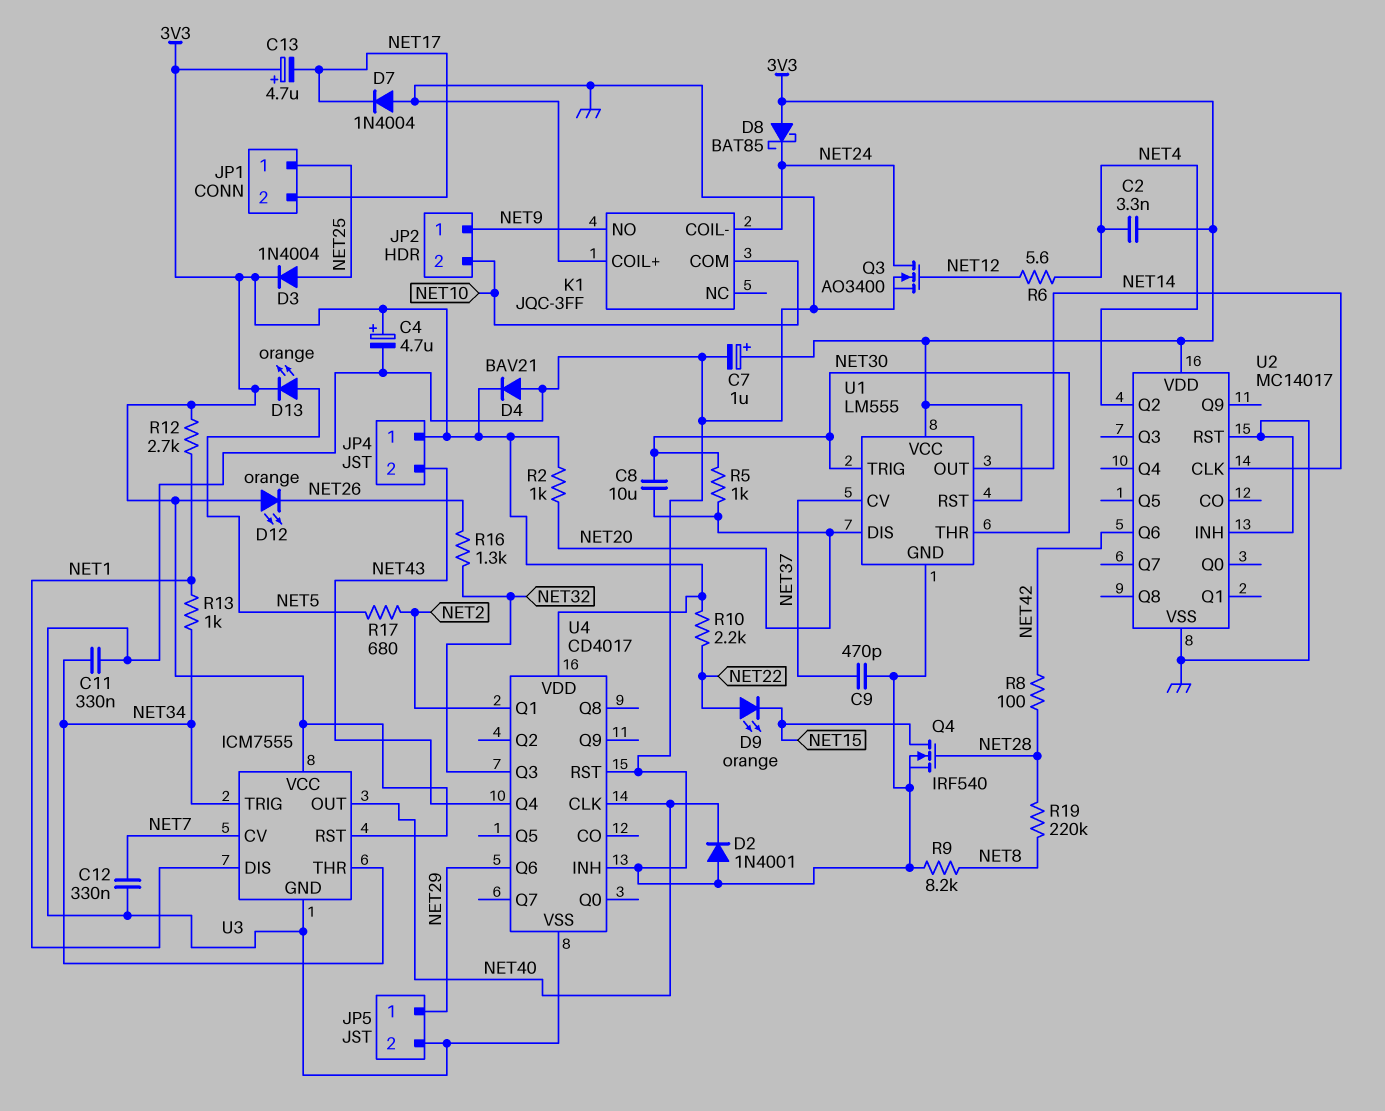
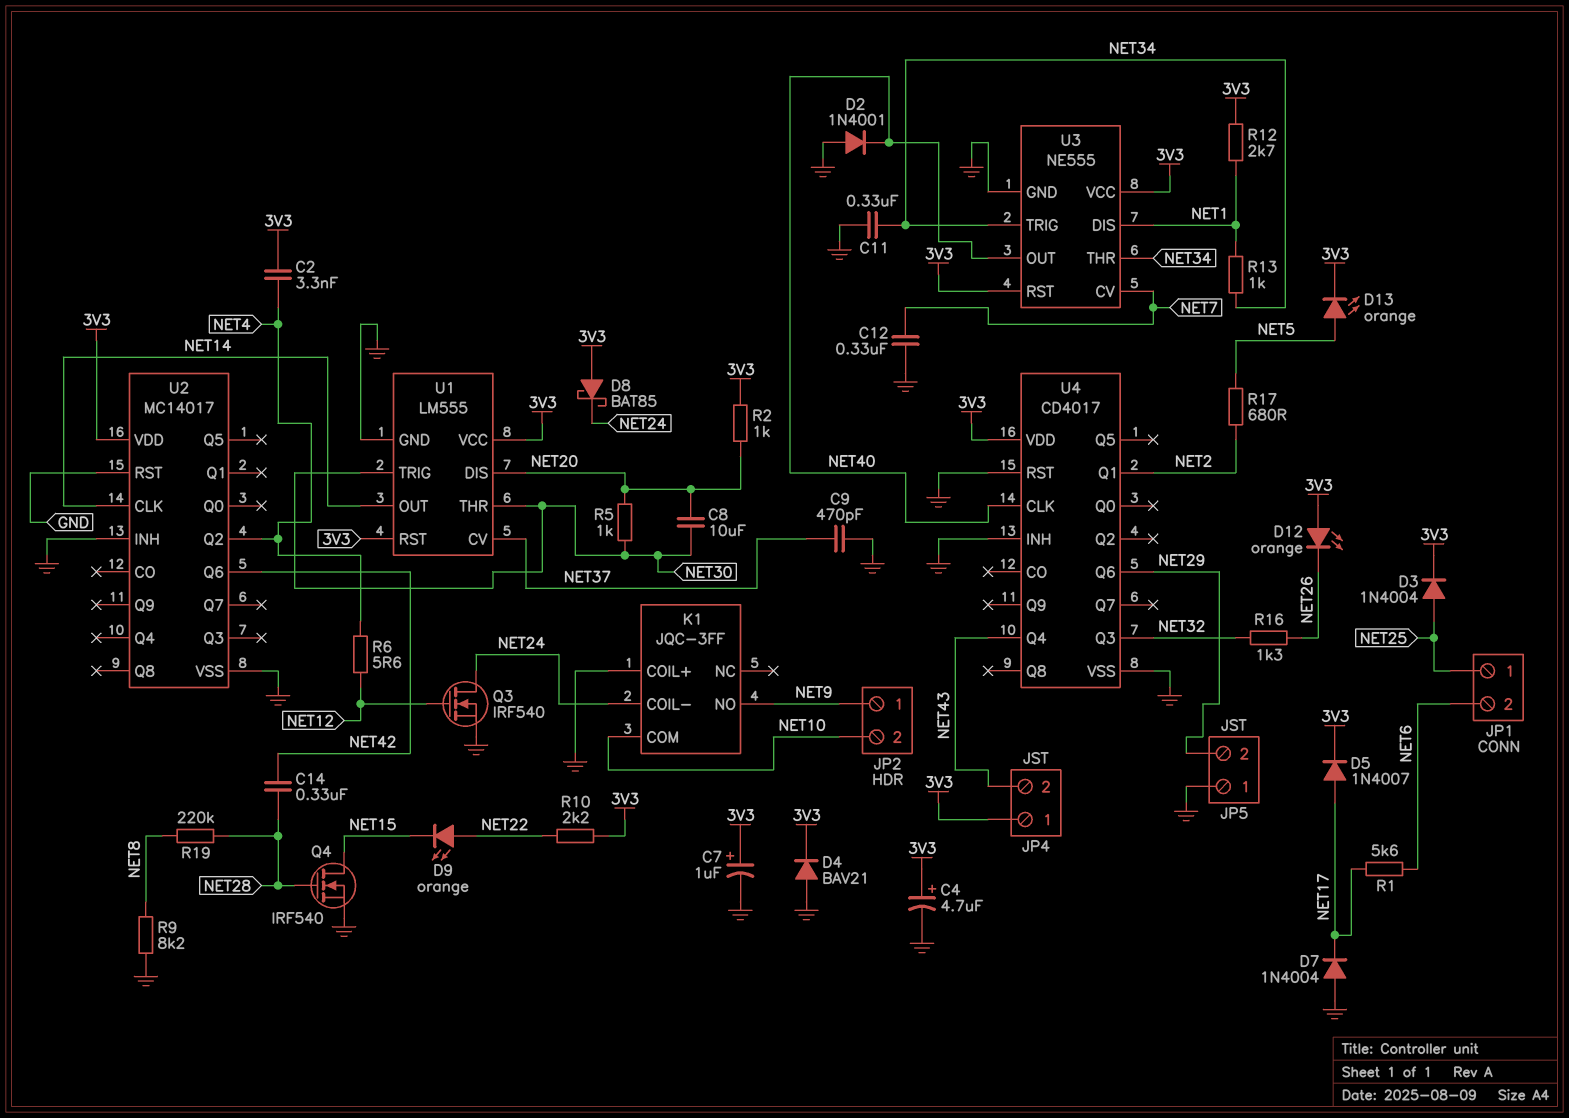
C13: 4.7uF (plus 3V3, minus NET17) -> none
C14: none -> 330nF (NET28, NET42)
D5: none -> diode 1N4007 (A NET17, K 3V3)
JP1 pin 2: NET17 -> NET6
JP5 pin 1: NET29 -> GND
JP5 pin 2: GND -> NET29
Q3: NMOS AO3400 (G NET12, D NET24, S GND) -> NMOS IRF540 (G NET12, D NET24, S GND)
R1: none -> 5.6k (NET6, NET17)
R8: 100 (NET28, NET42) -> none
U3: ICM7555 -> NE555

